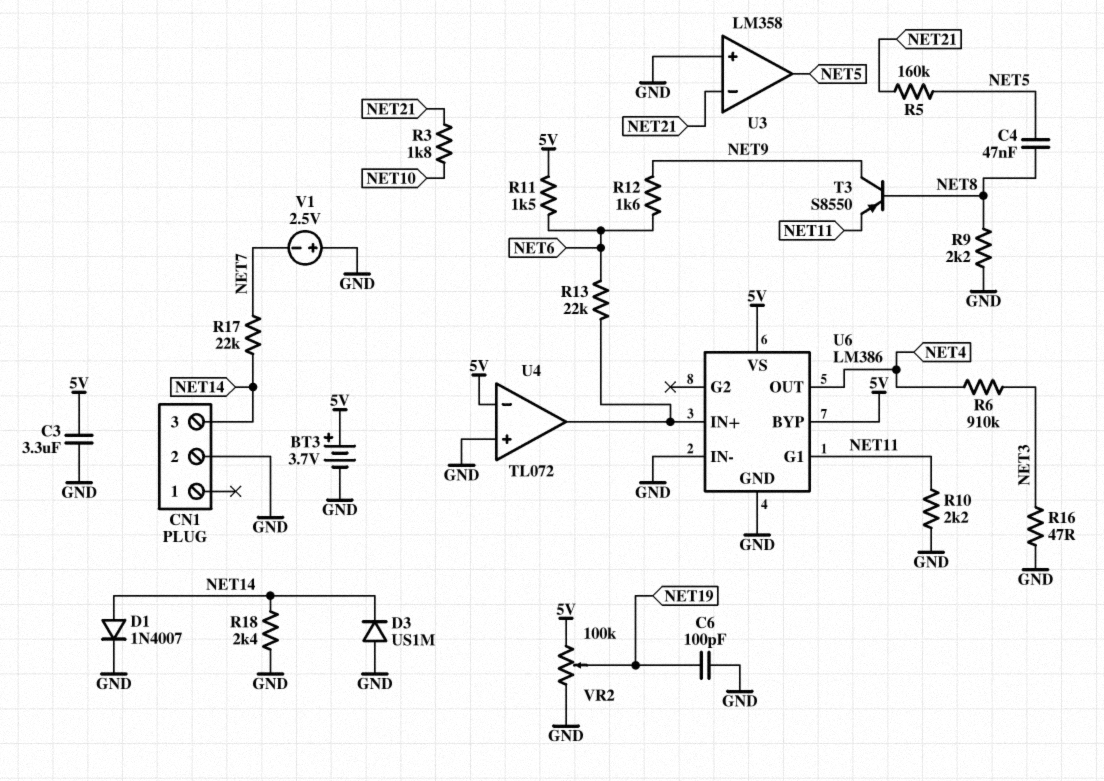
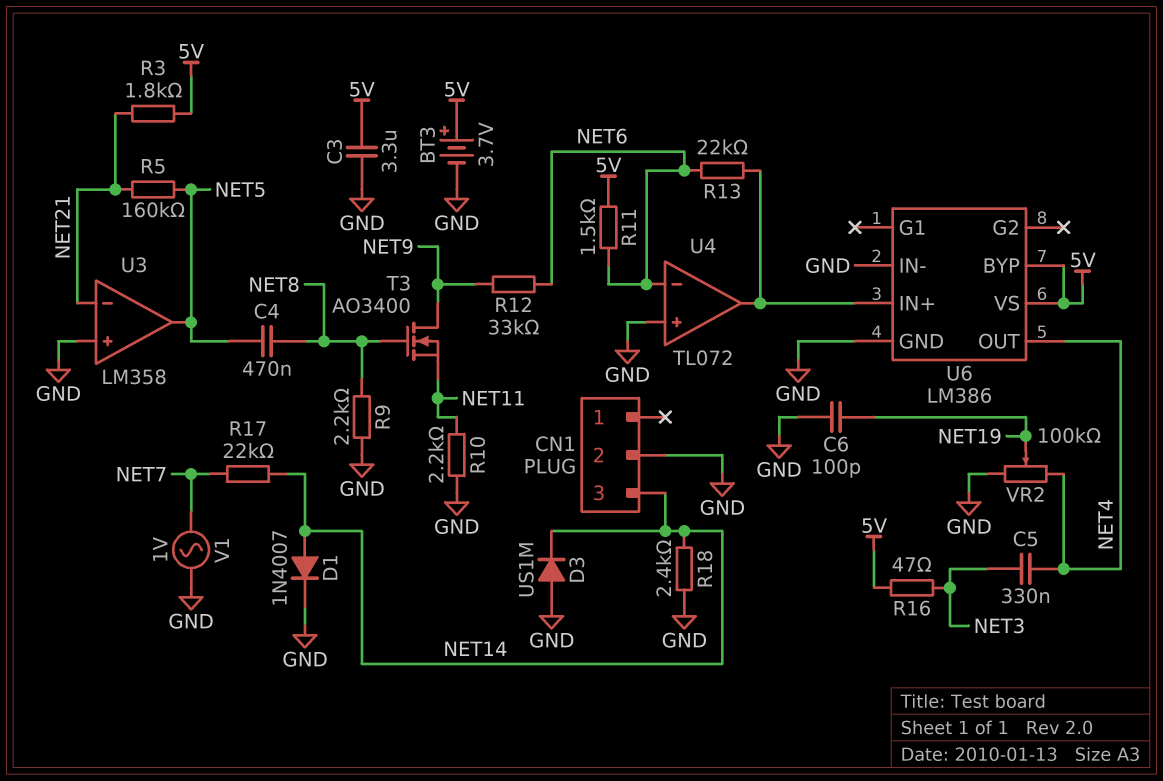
C4: 47nF (NET5, NET8) -> 470nF (NET5, NET8)
C5: none -> 330nF (NET3, NET4)
R3: 1.8k (NET10, NET21) -> 1.8k (5V, NET21)
R6: 910k (NET3, NET4) -> none
R12: 1.6k (NET6, NET9) -> 33k (NET6, NET9)
R16: 47 (GND, NET3) -> 47 (5V, NET3)
T3: PNP S8550 (B NET8, C NET9, E NET11) -> NMOS AO3400 (G NET8, D NET9, S NET11)
U4 pin in-: 5V -> NET6
U6 pin G1: NET11 -> none
V1: 2.5V (plus GND, minus NET7) -> AC 1V (GND, NET7)
VR2: 100k (5V, GND, wiper NET19) -> 100k (GND, NET4, wiper NET19)

